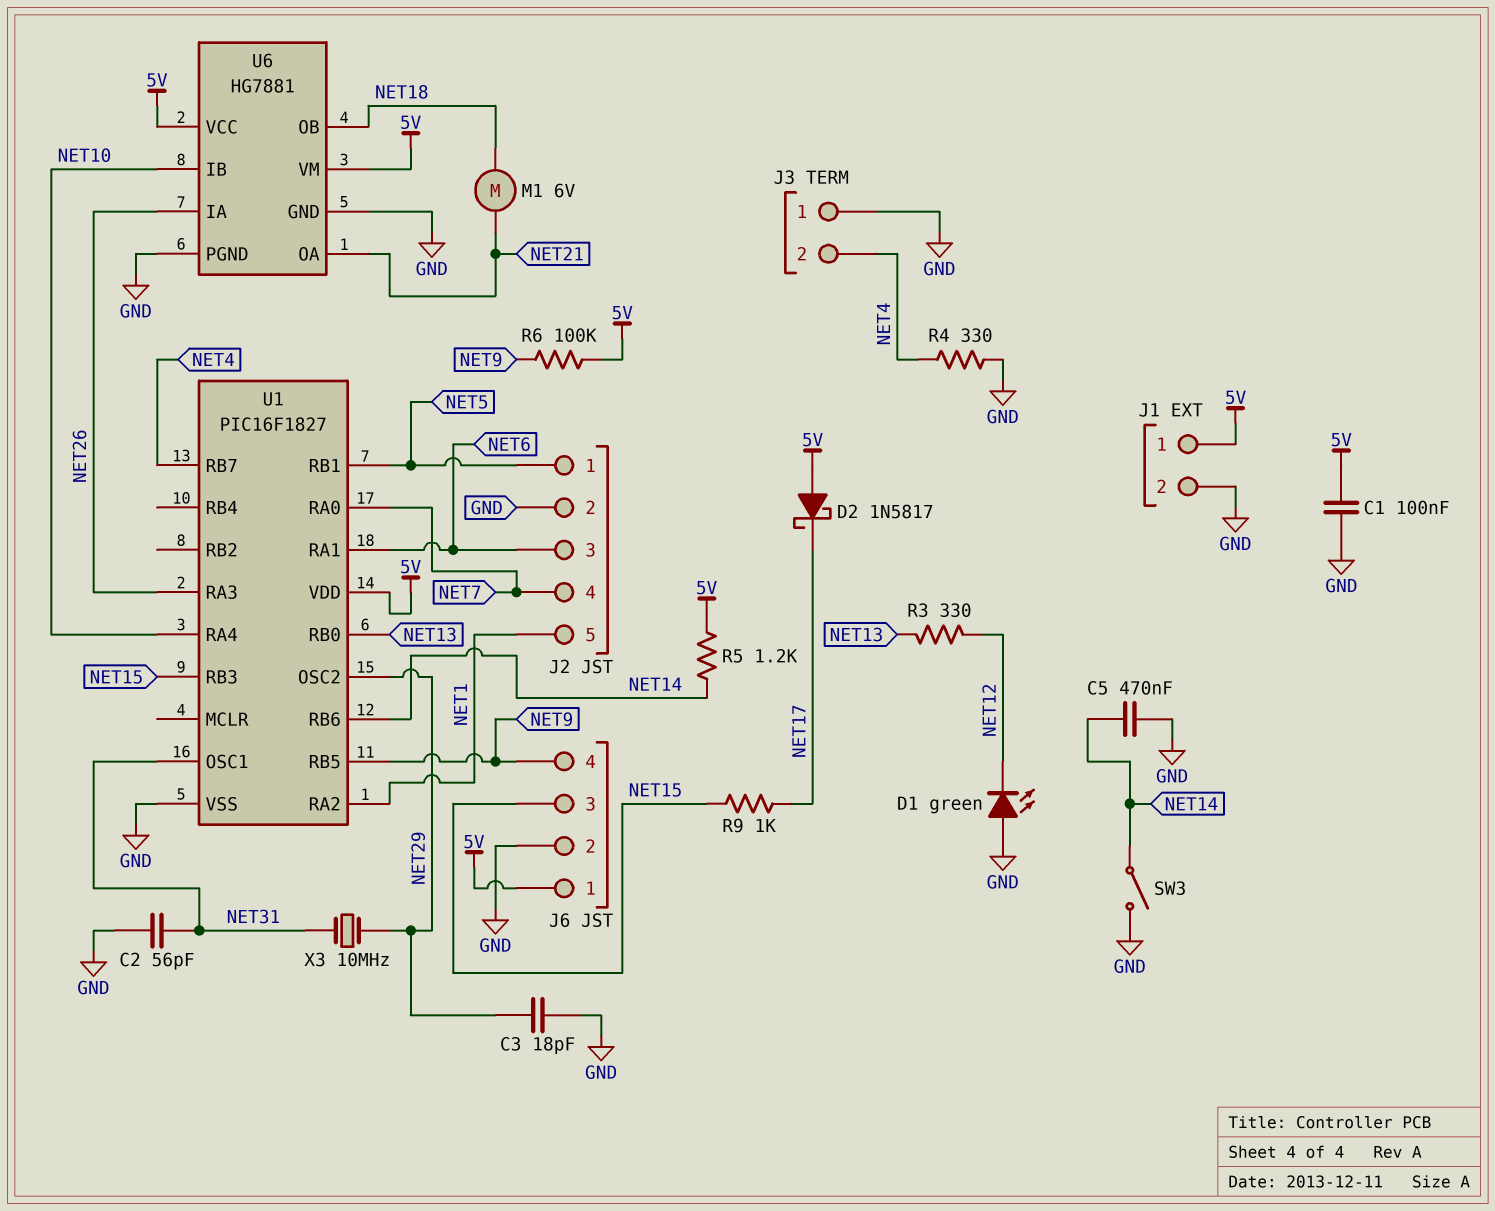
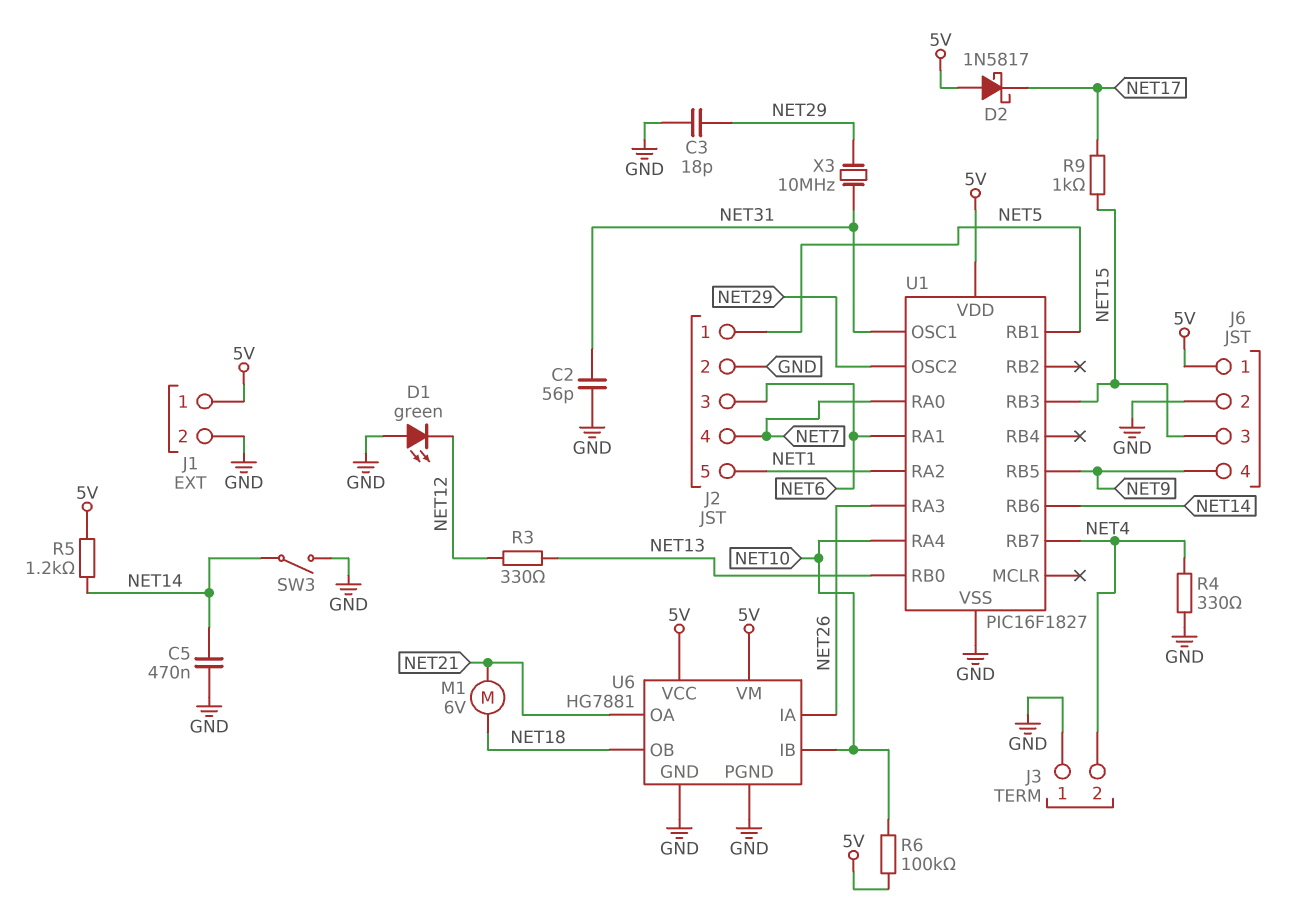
C1: 100nF (5V, GND) -> none
R6: 100k (5V, NET9) -> 100k (5V, NET10)

